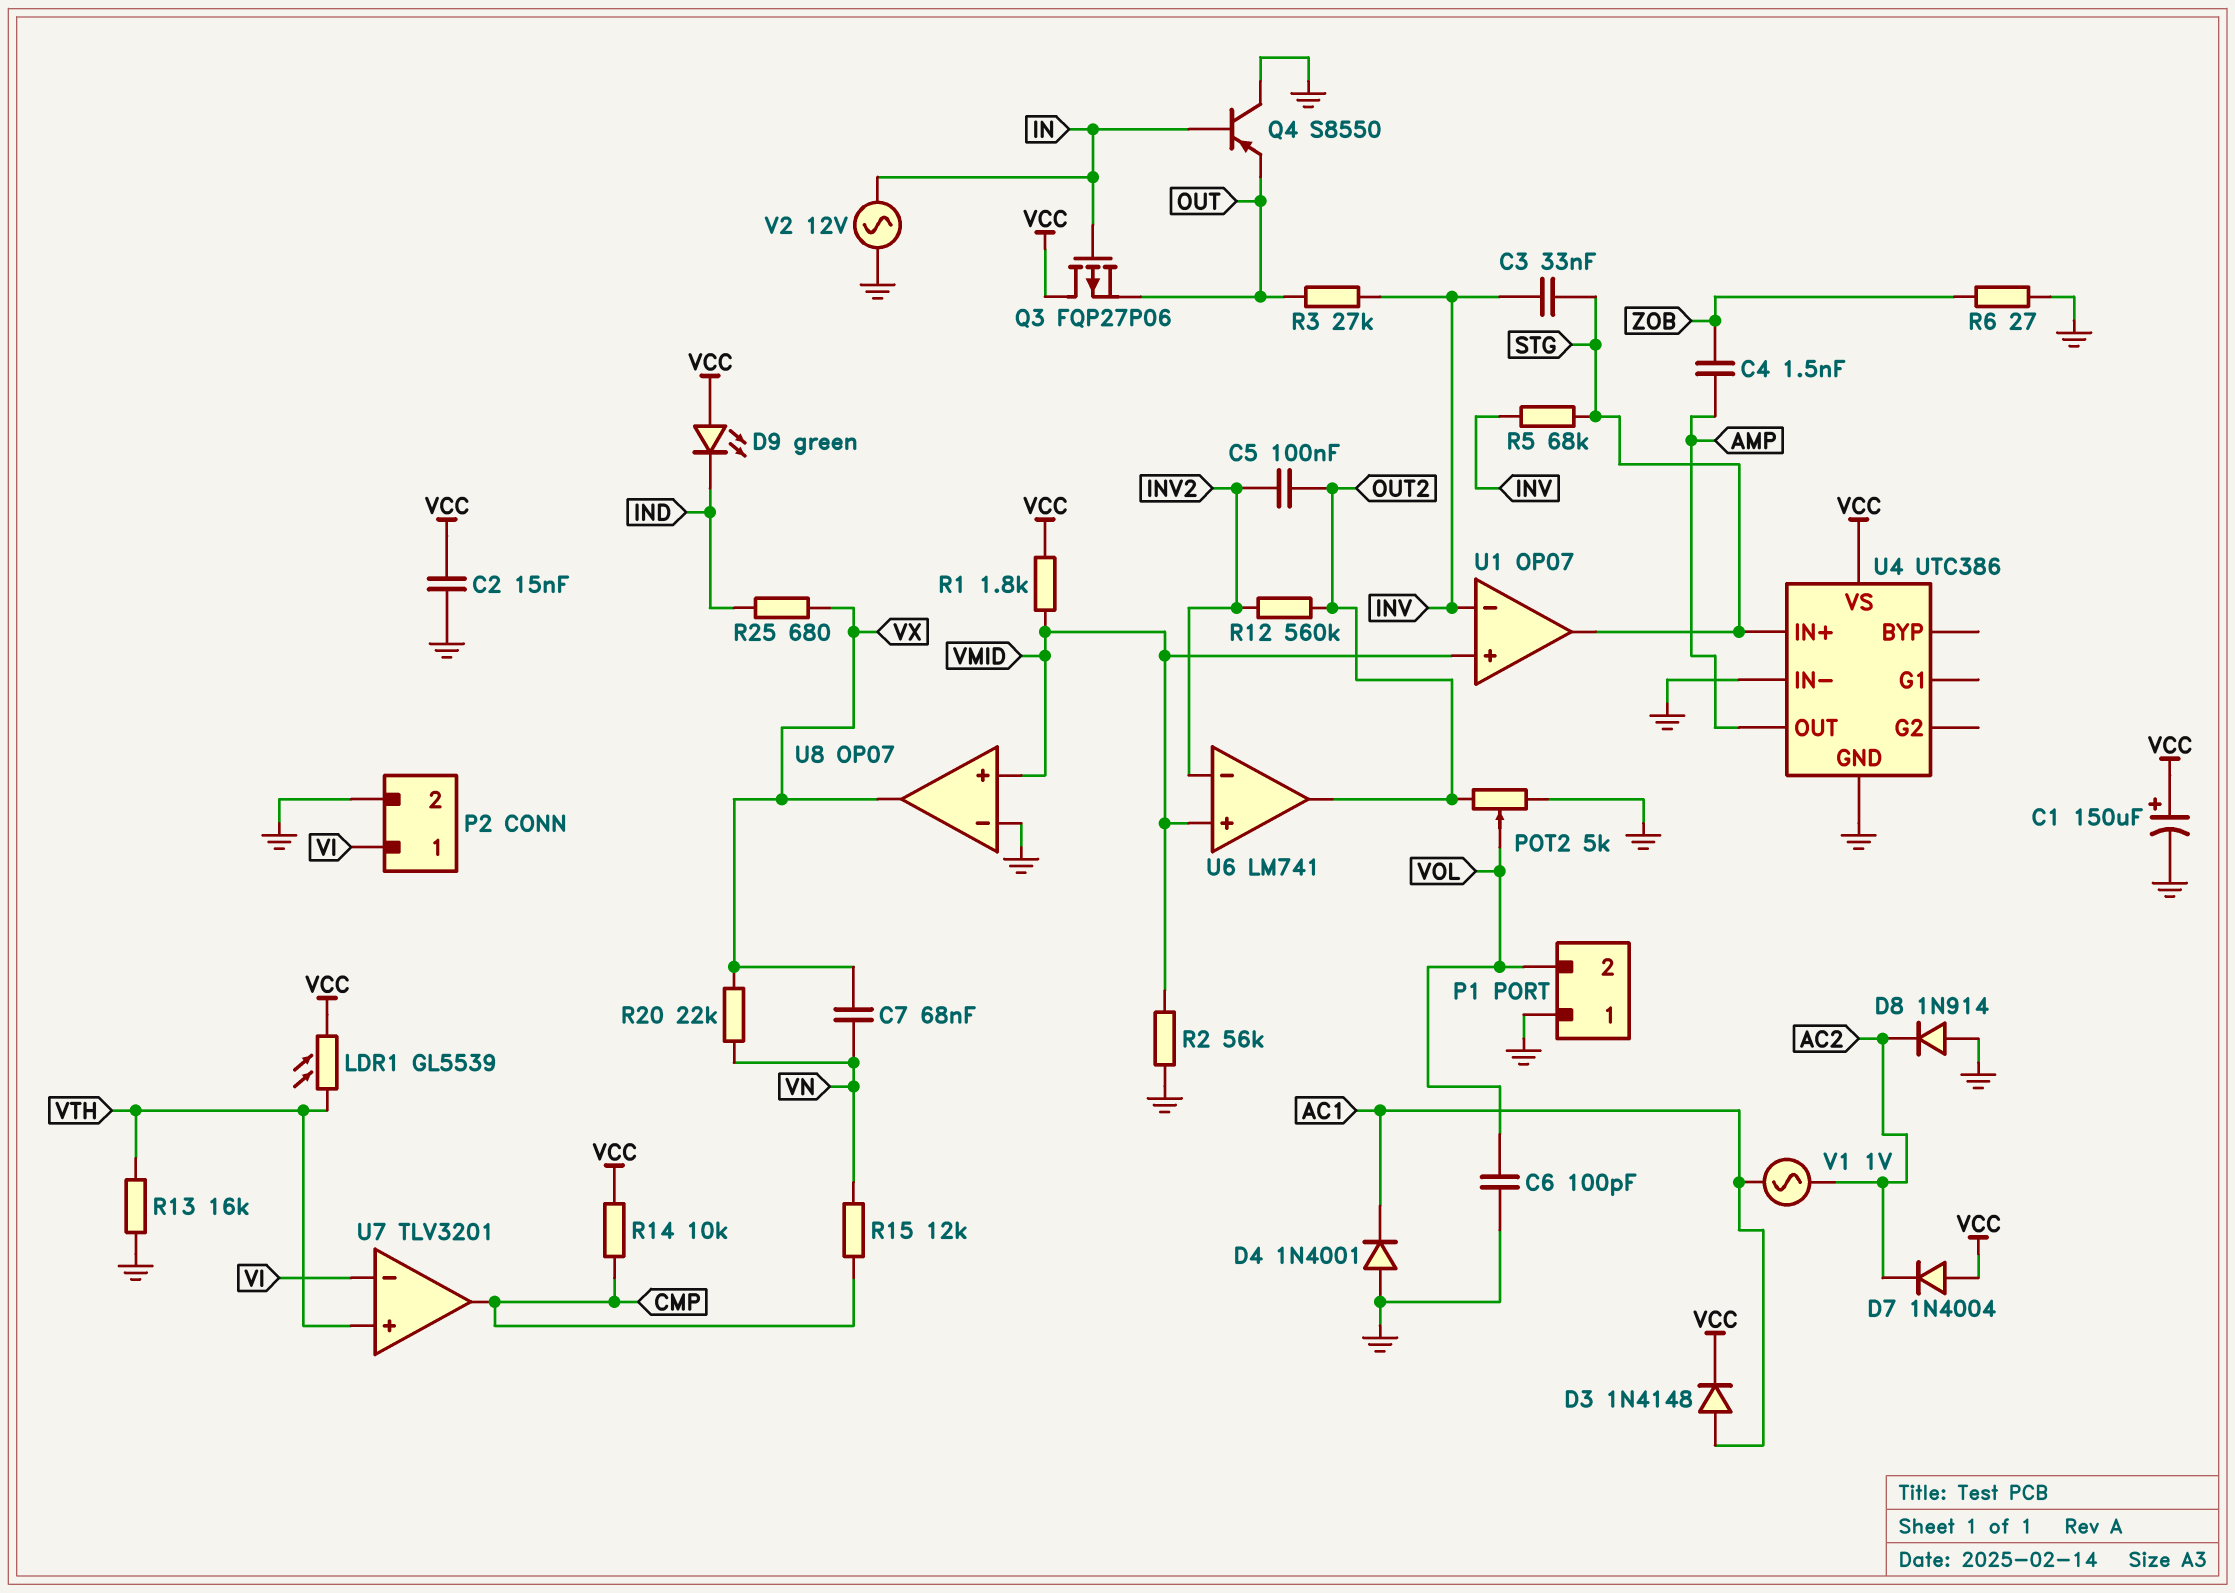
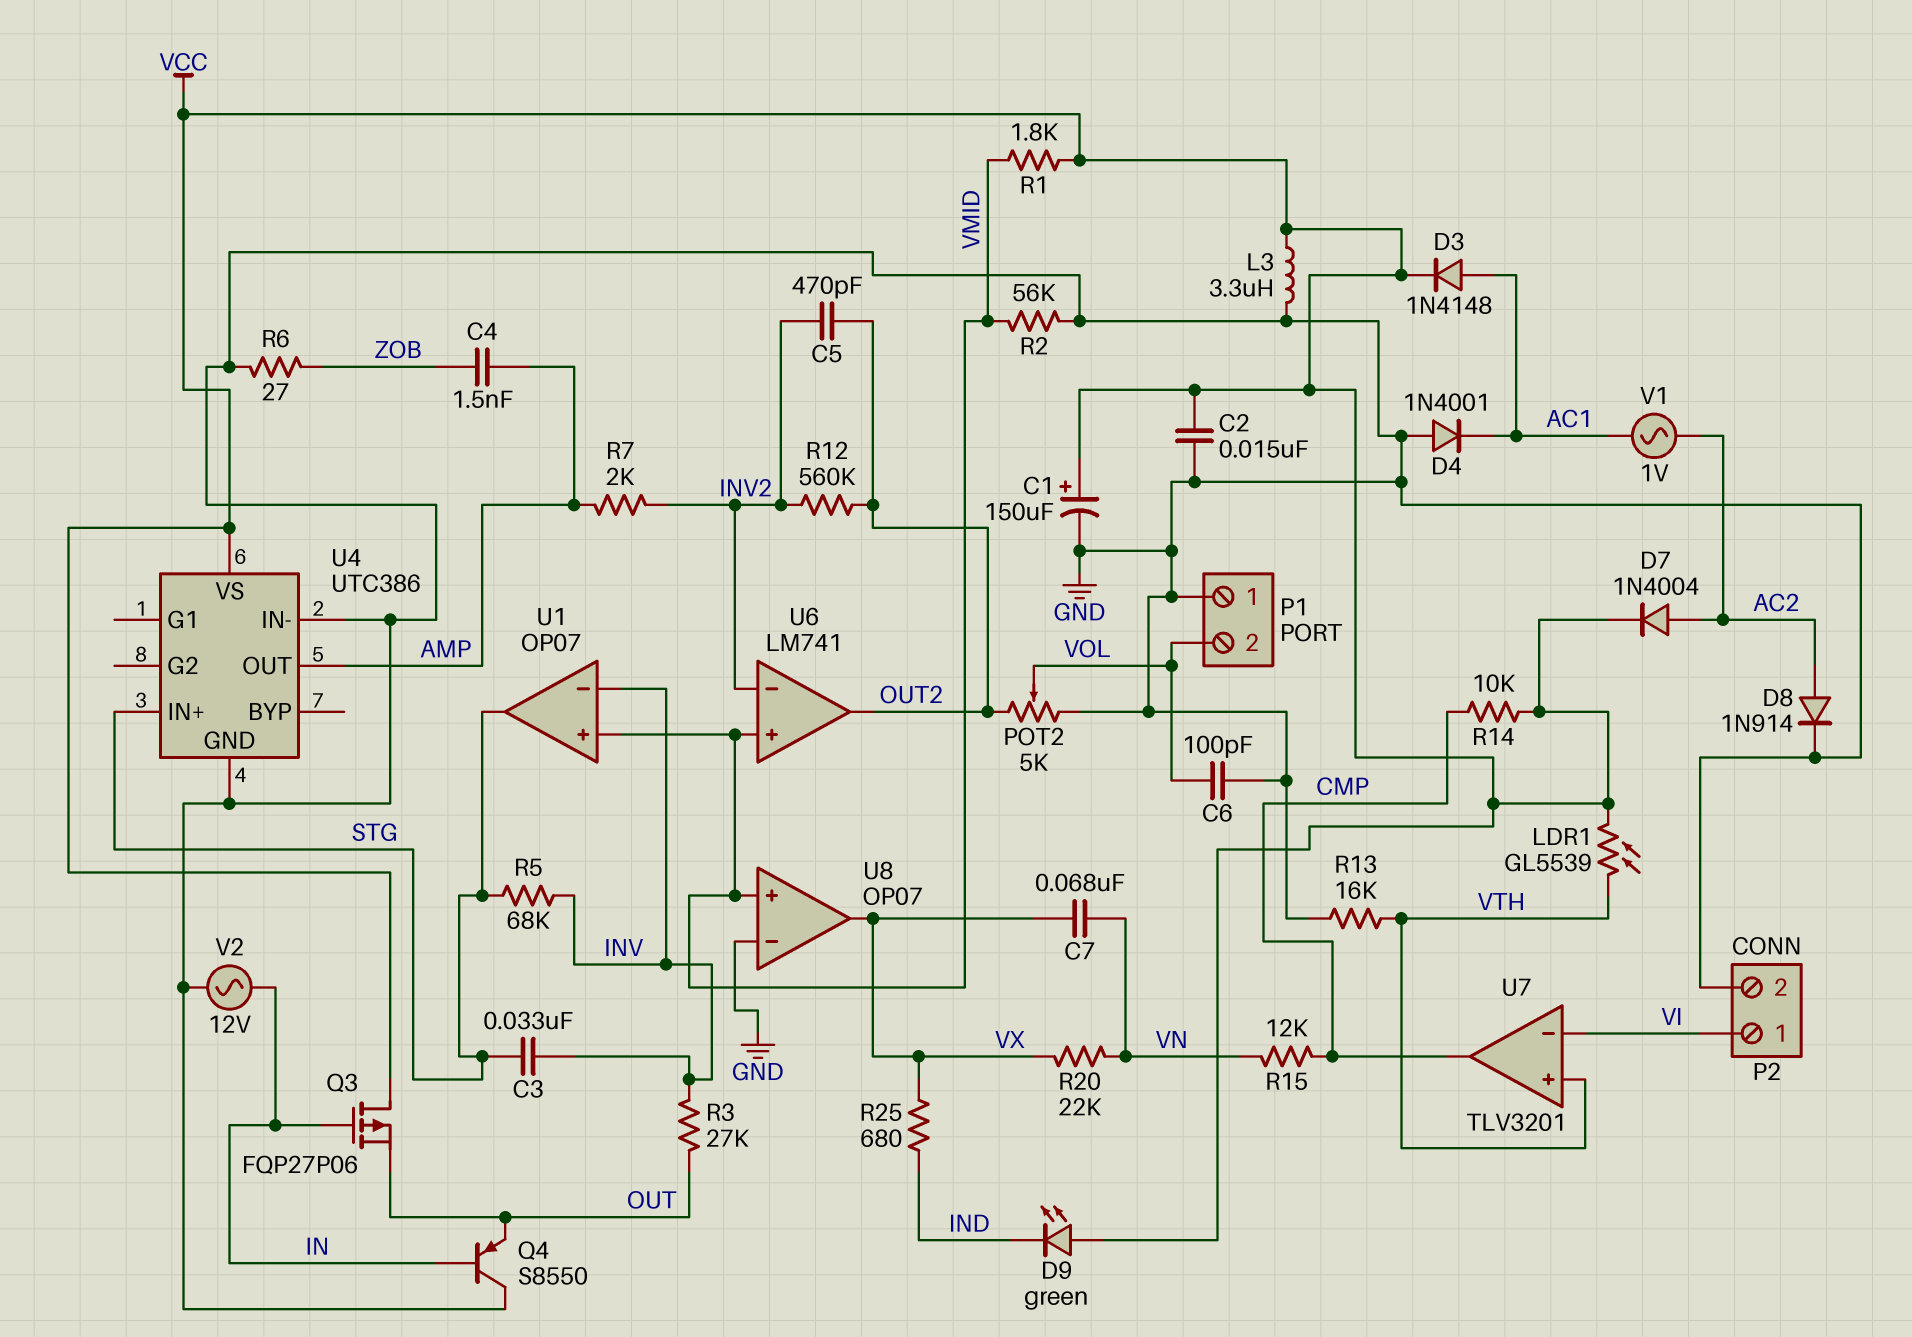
C5: 100nF (INV2, OUT2) -> 470pF (INV2, OUT2)
D7: diode 1N4004 (A VCC, K AC2) -> diode 1N4004 (A AC2, K VCC)
D8: diode 1N914 (A GND, K AC2) -> diode 1N914 (A AC2, K GND)
L3: none -> 3.3uH (GND, VCC)
R7: none -> 2k (AMP, INV2)

